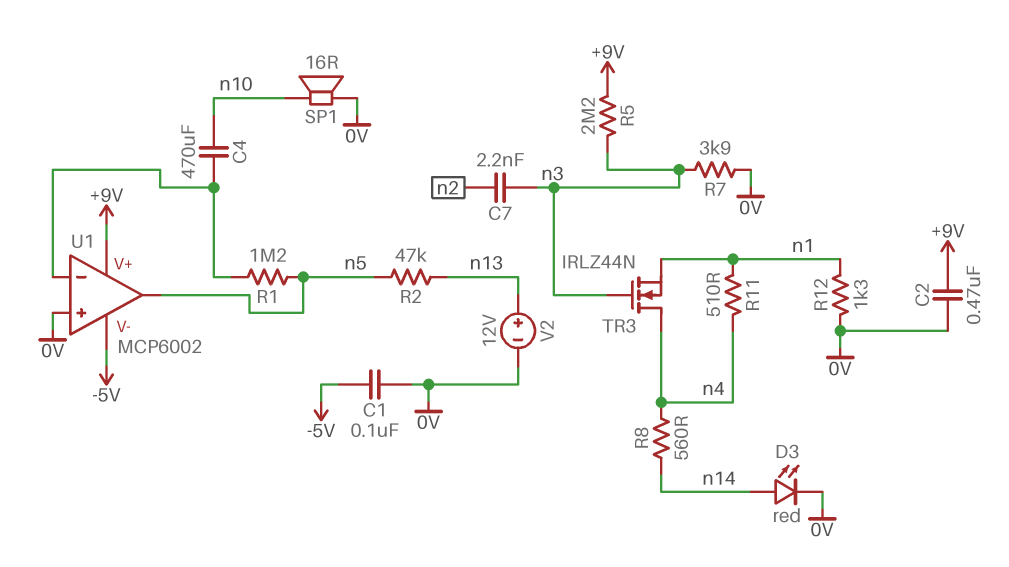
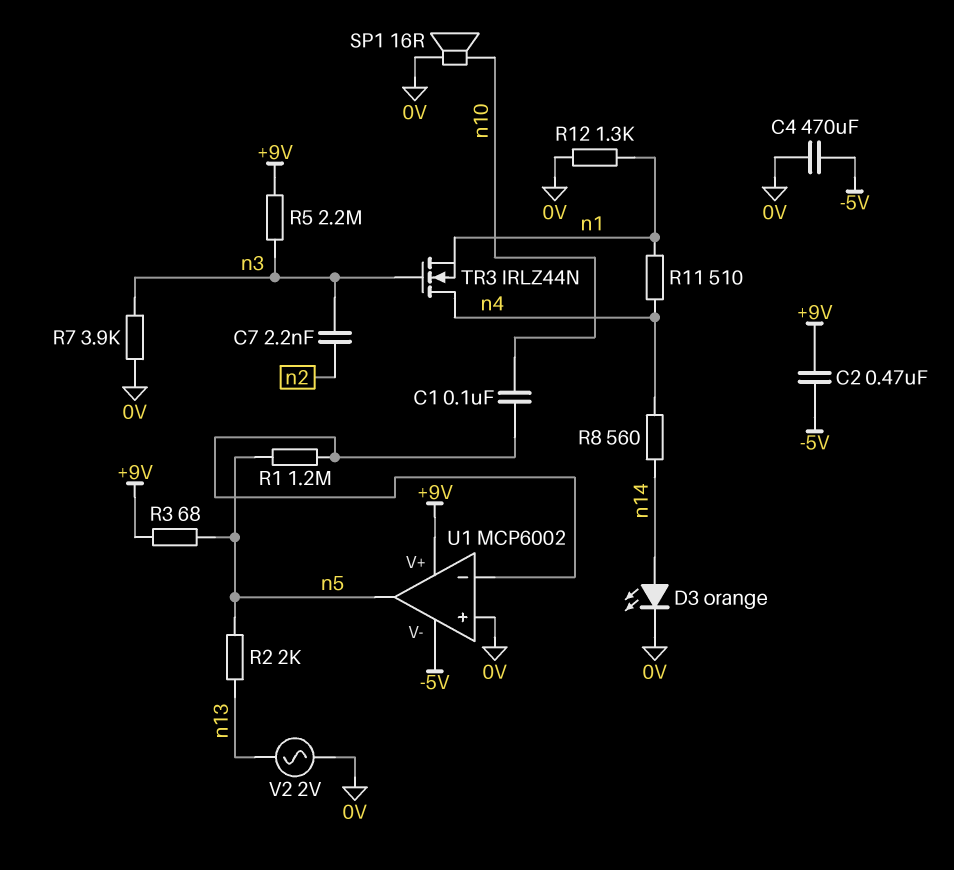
C1: 100nF (-5V, 0V) -> 100nF (U1/in-, n10)
C2: 470nF (+9V, 0V) -> 470nF (+9V, -5V)
C4: 470uF (U1/in-, n10) -> 470uF (-5V, 0V)
D3: LED red (A n14, K 0V) -> LED orange (A n14, K 0V)
R2: 47k (n5, n13) -> 2k (n5, n13)
R3: none -> 68 (+9V, n5)
V2: 12V (plus n13, minus 0V) -> AC 2V (0V, n13)

